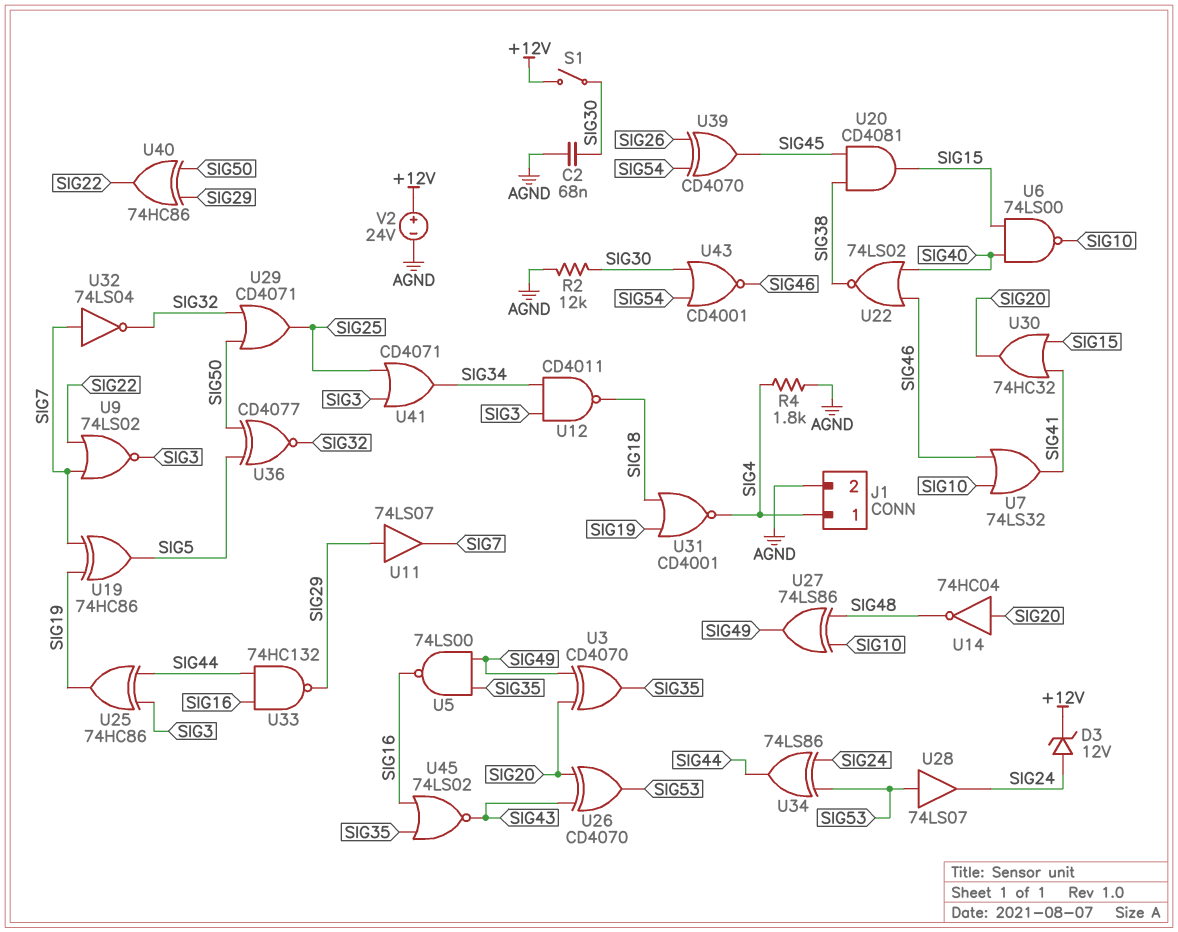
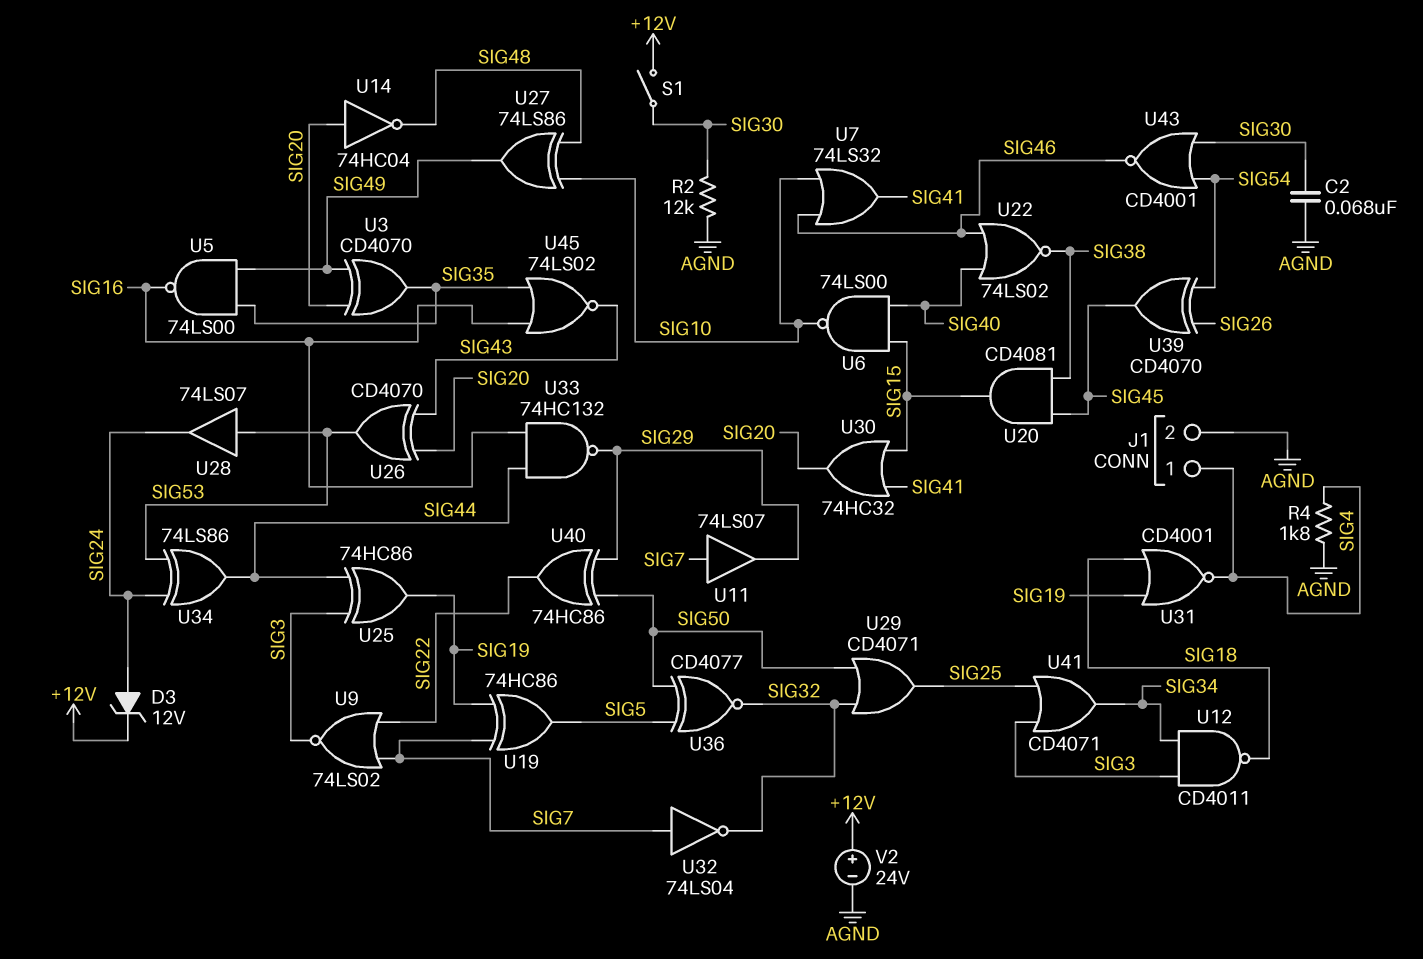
U11: buffer 74LS07 (in SIG29, out SIG7) -> buffer 74LS07 (in SIG7, out SIG29)

